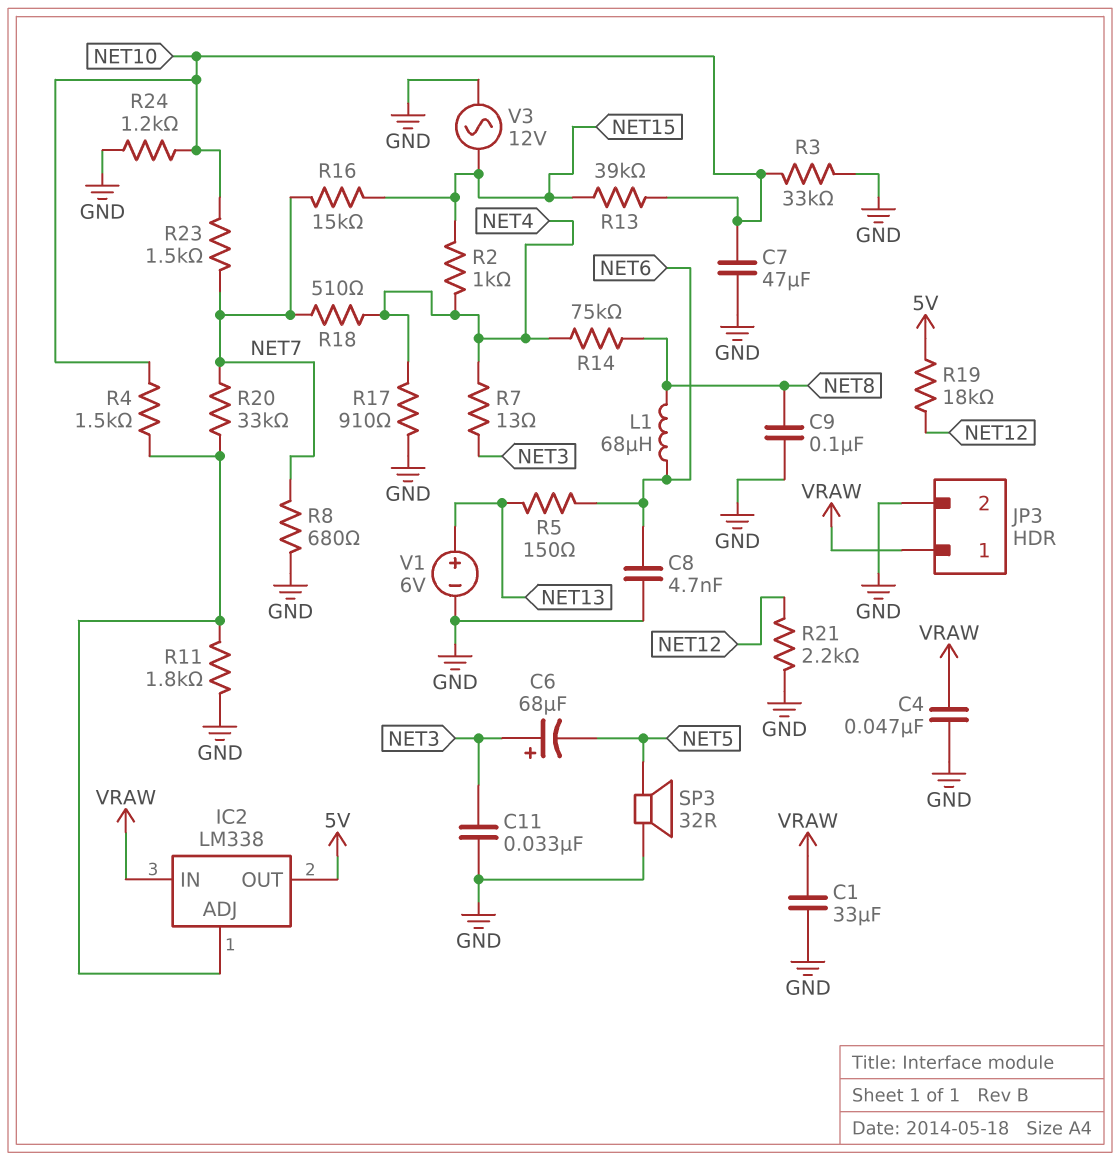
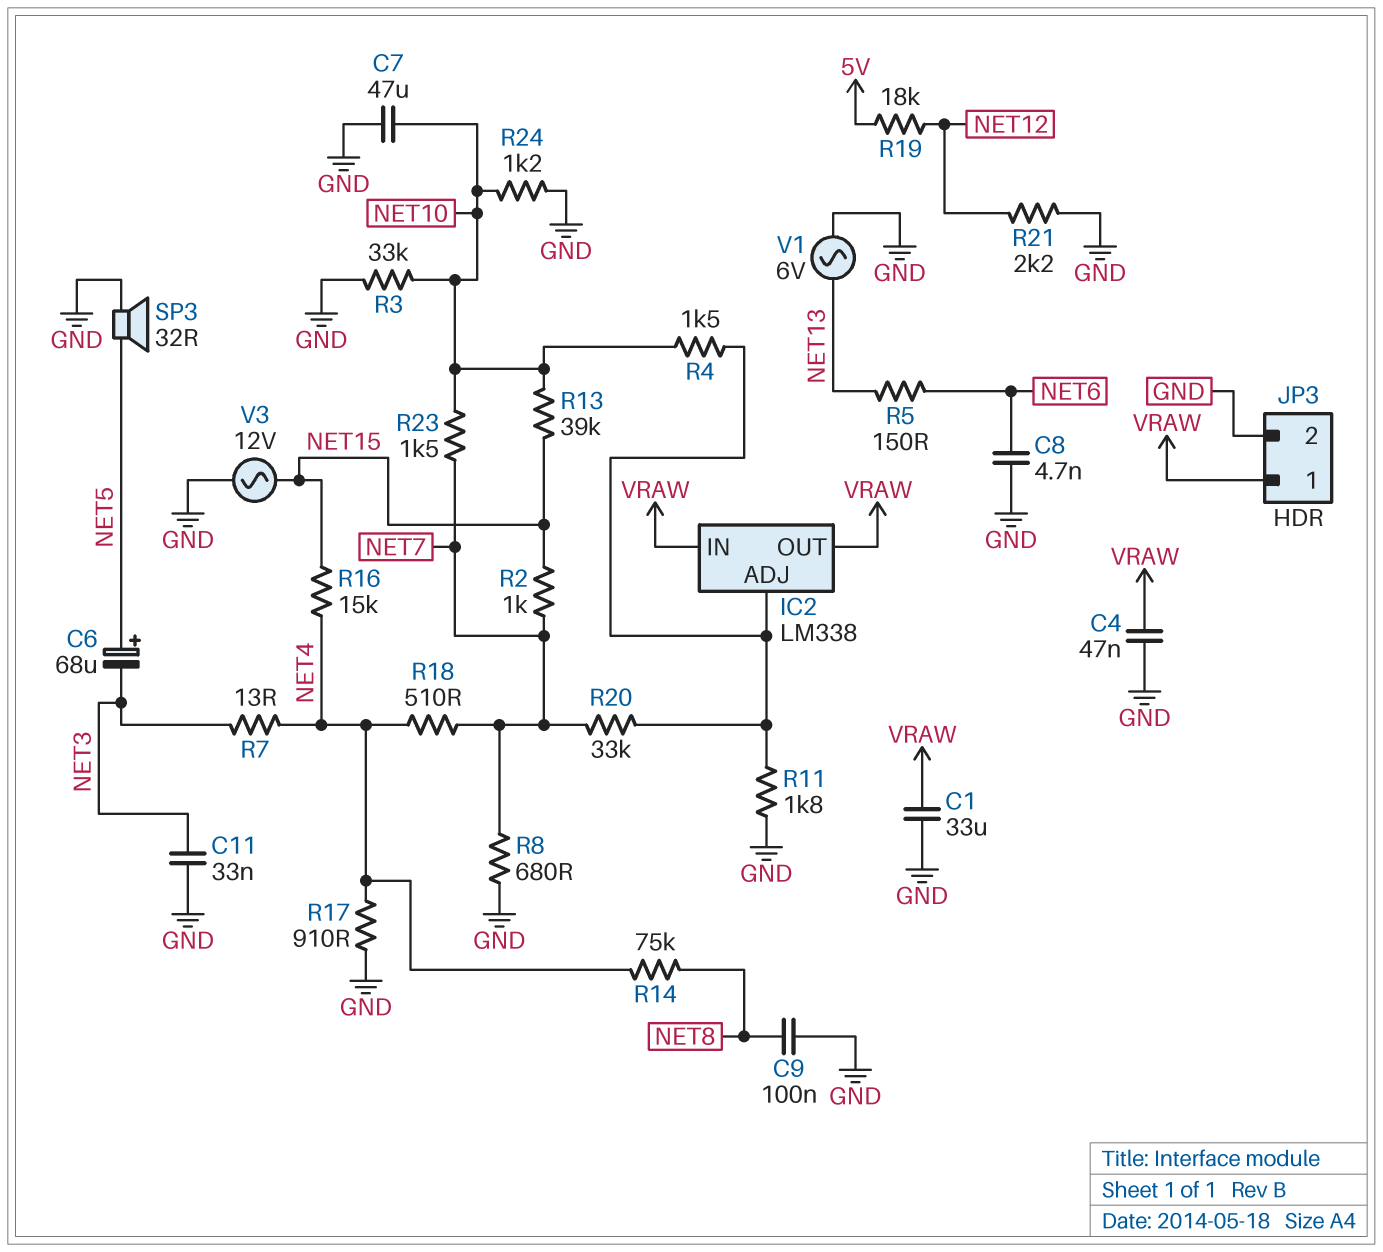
C6: 68uF (plus NET3, minus NET5) -> 68uF (plus NET5, minus NET3)
IC2 pin OUT: 5V -> VRAW
L1: 68uH (NET6, NET8) -> none
R2: 1k (NET4, NET15) -> 1k (NET7, NET15)
R16: 15k (NET7, NET15) -> 15k (NET4, NET15)
V1: 6V (plus NET13, minus GND) -> AC 6V (GND, NET13)

